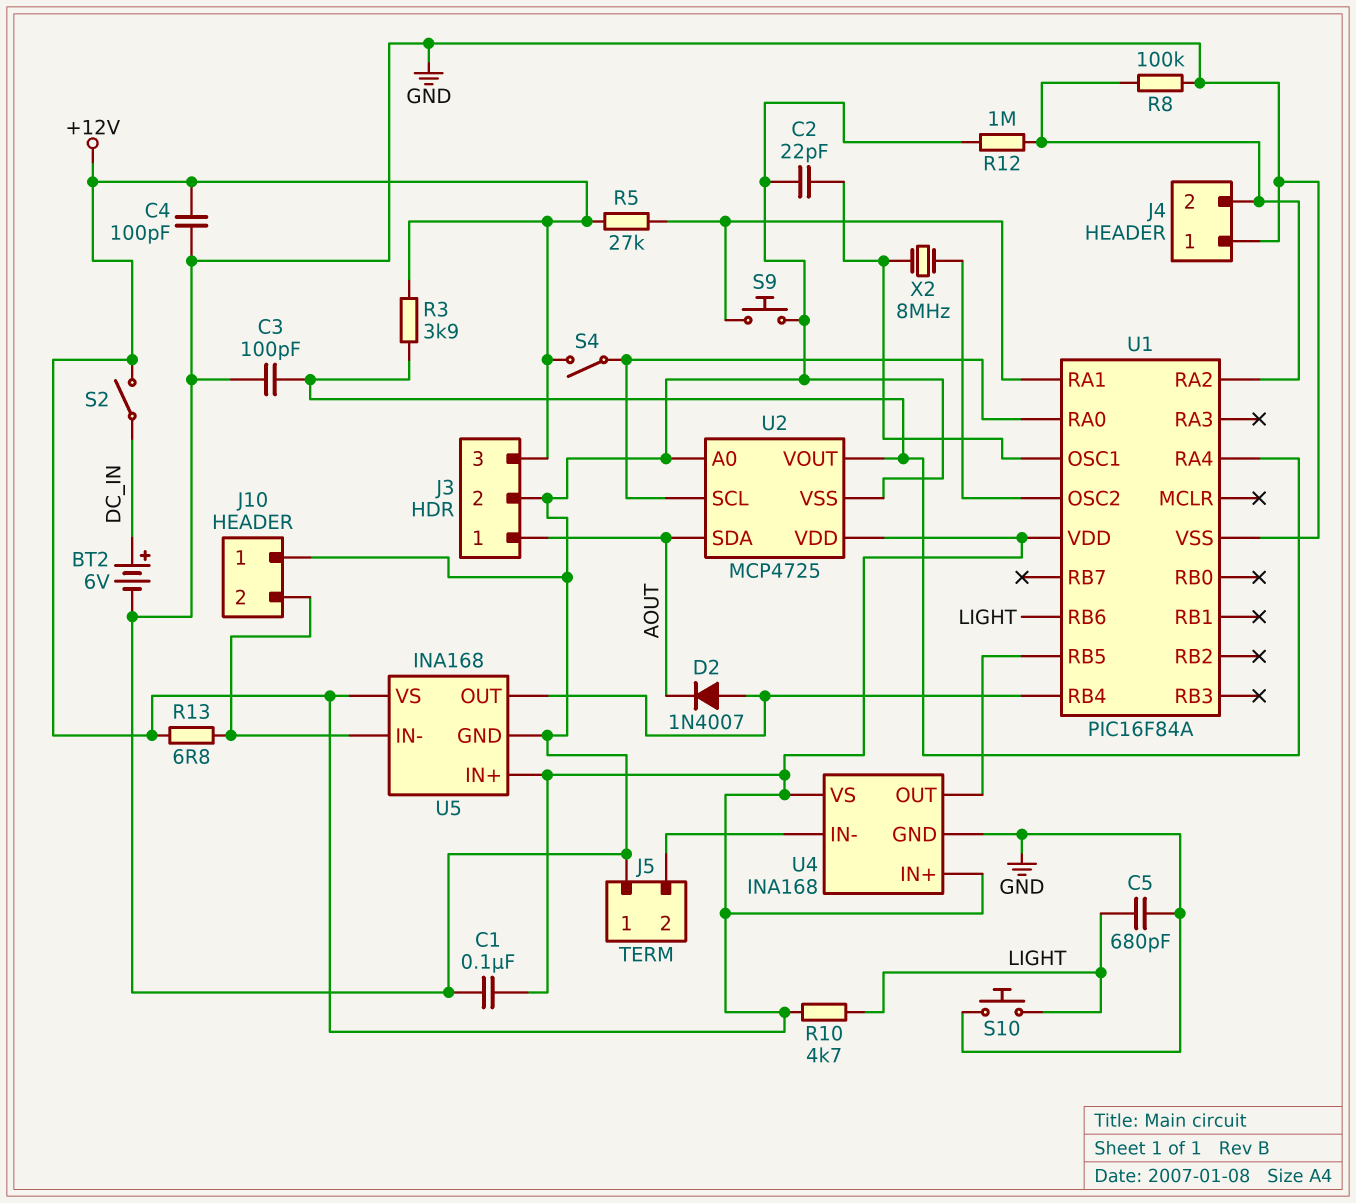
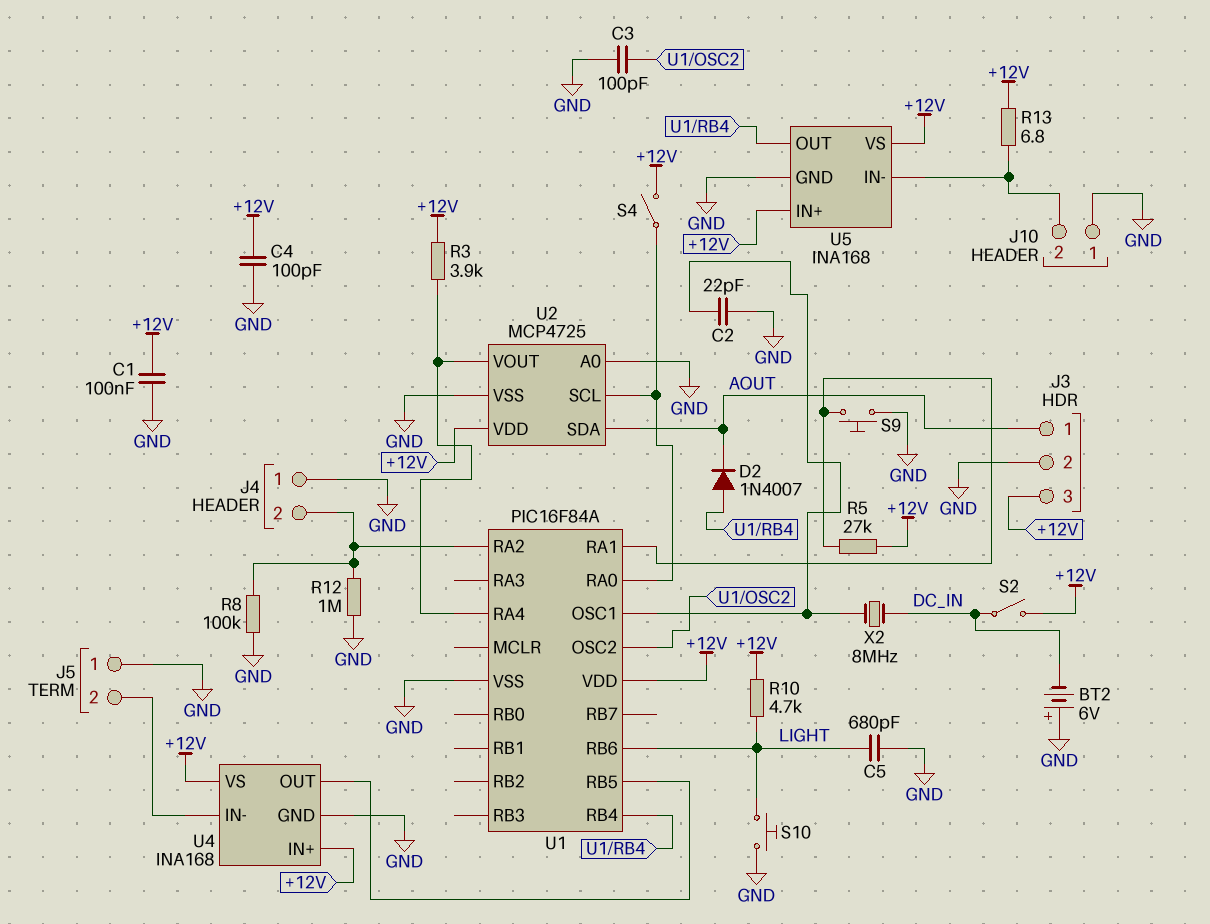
BT2: 6V (plus DC_IN, minus GND) -> 6V (plus GND, minus DC_IN)
C3: 100pF (GND, U1/RA4) -> 100pF (GND, U1/OSC2)
X2: 8MHz (U1/OSC1, U1/OSC2) -> 8MHz (DC_IN, U1/OSC1)

